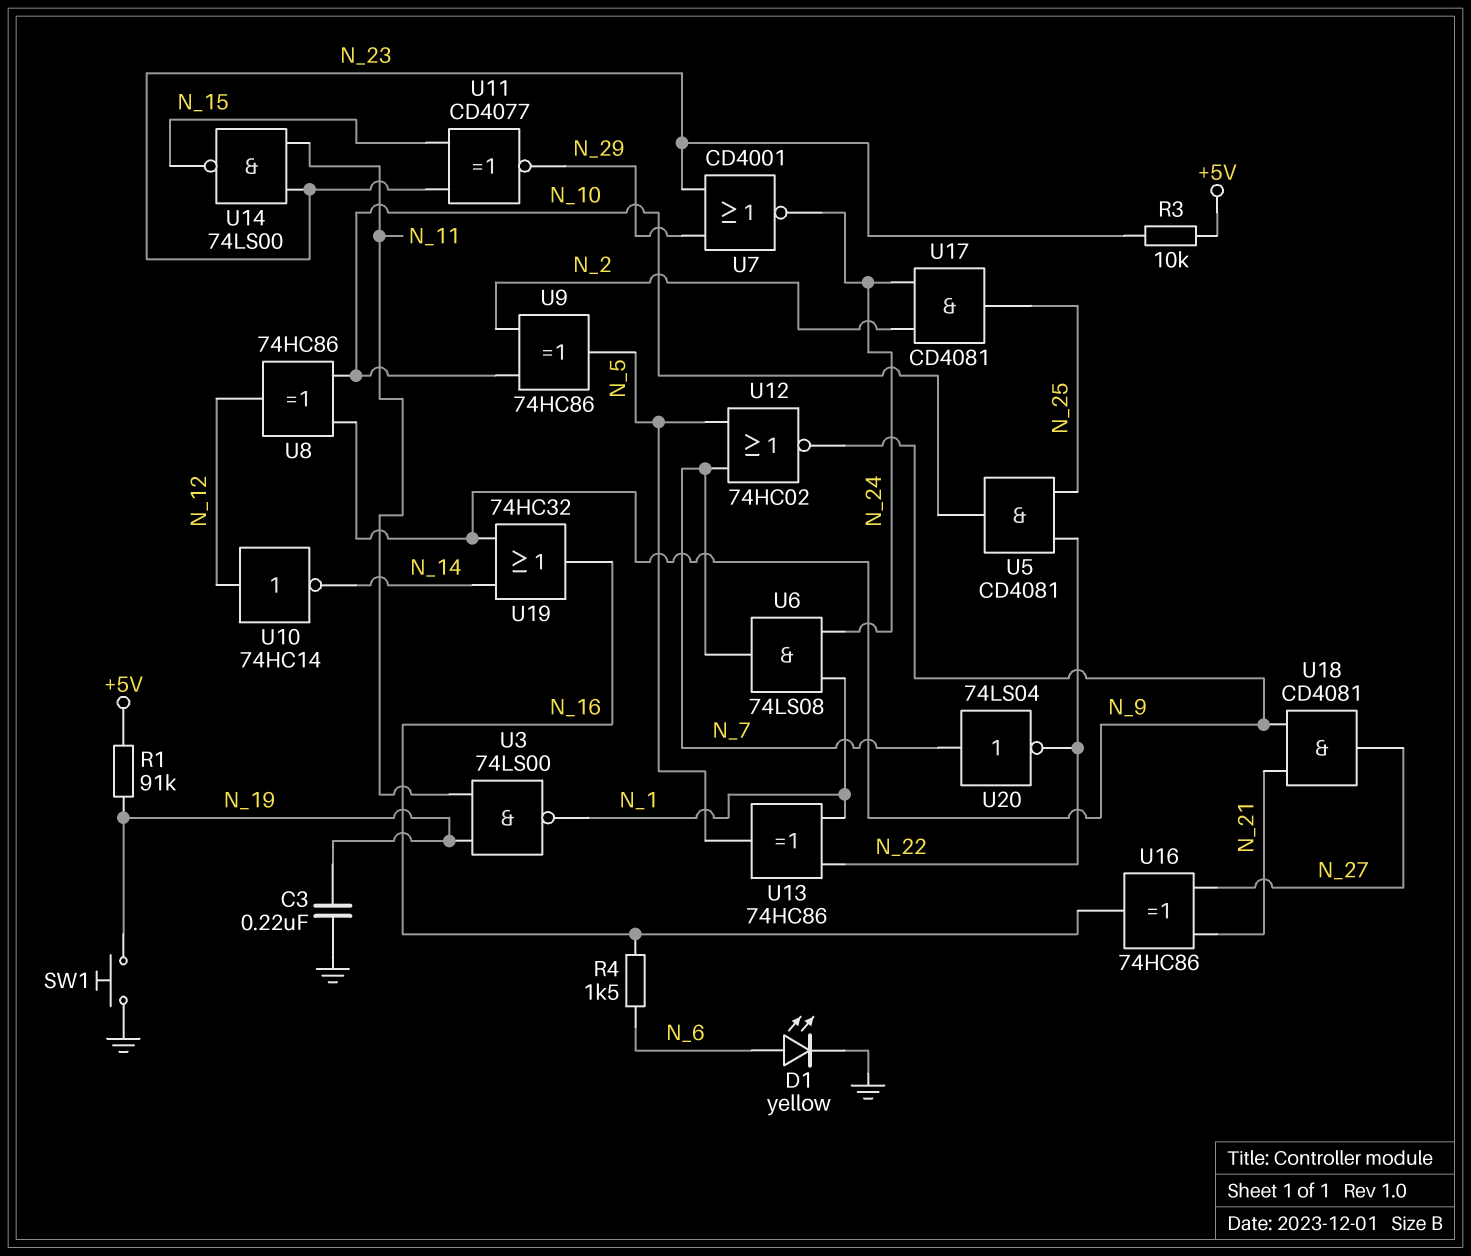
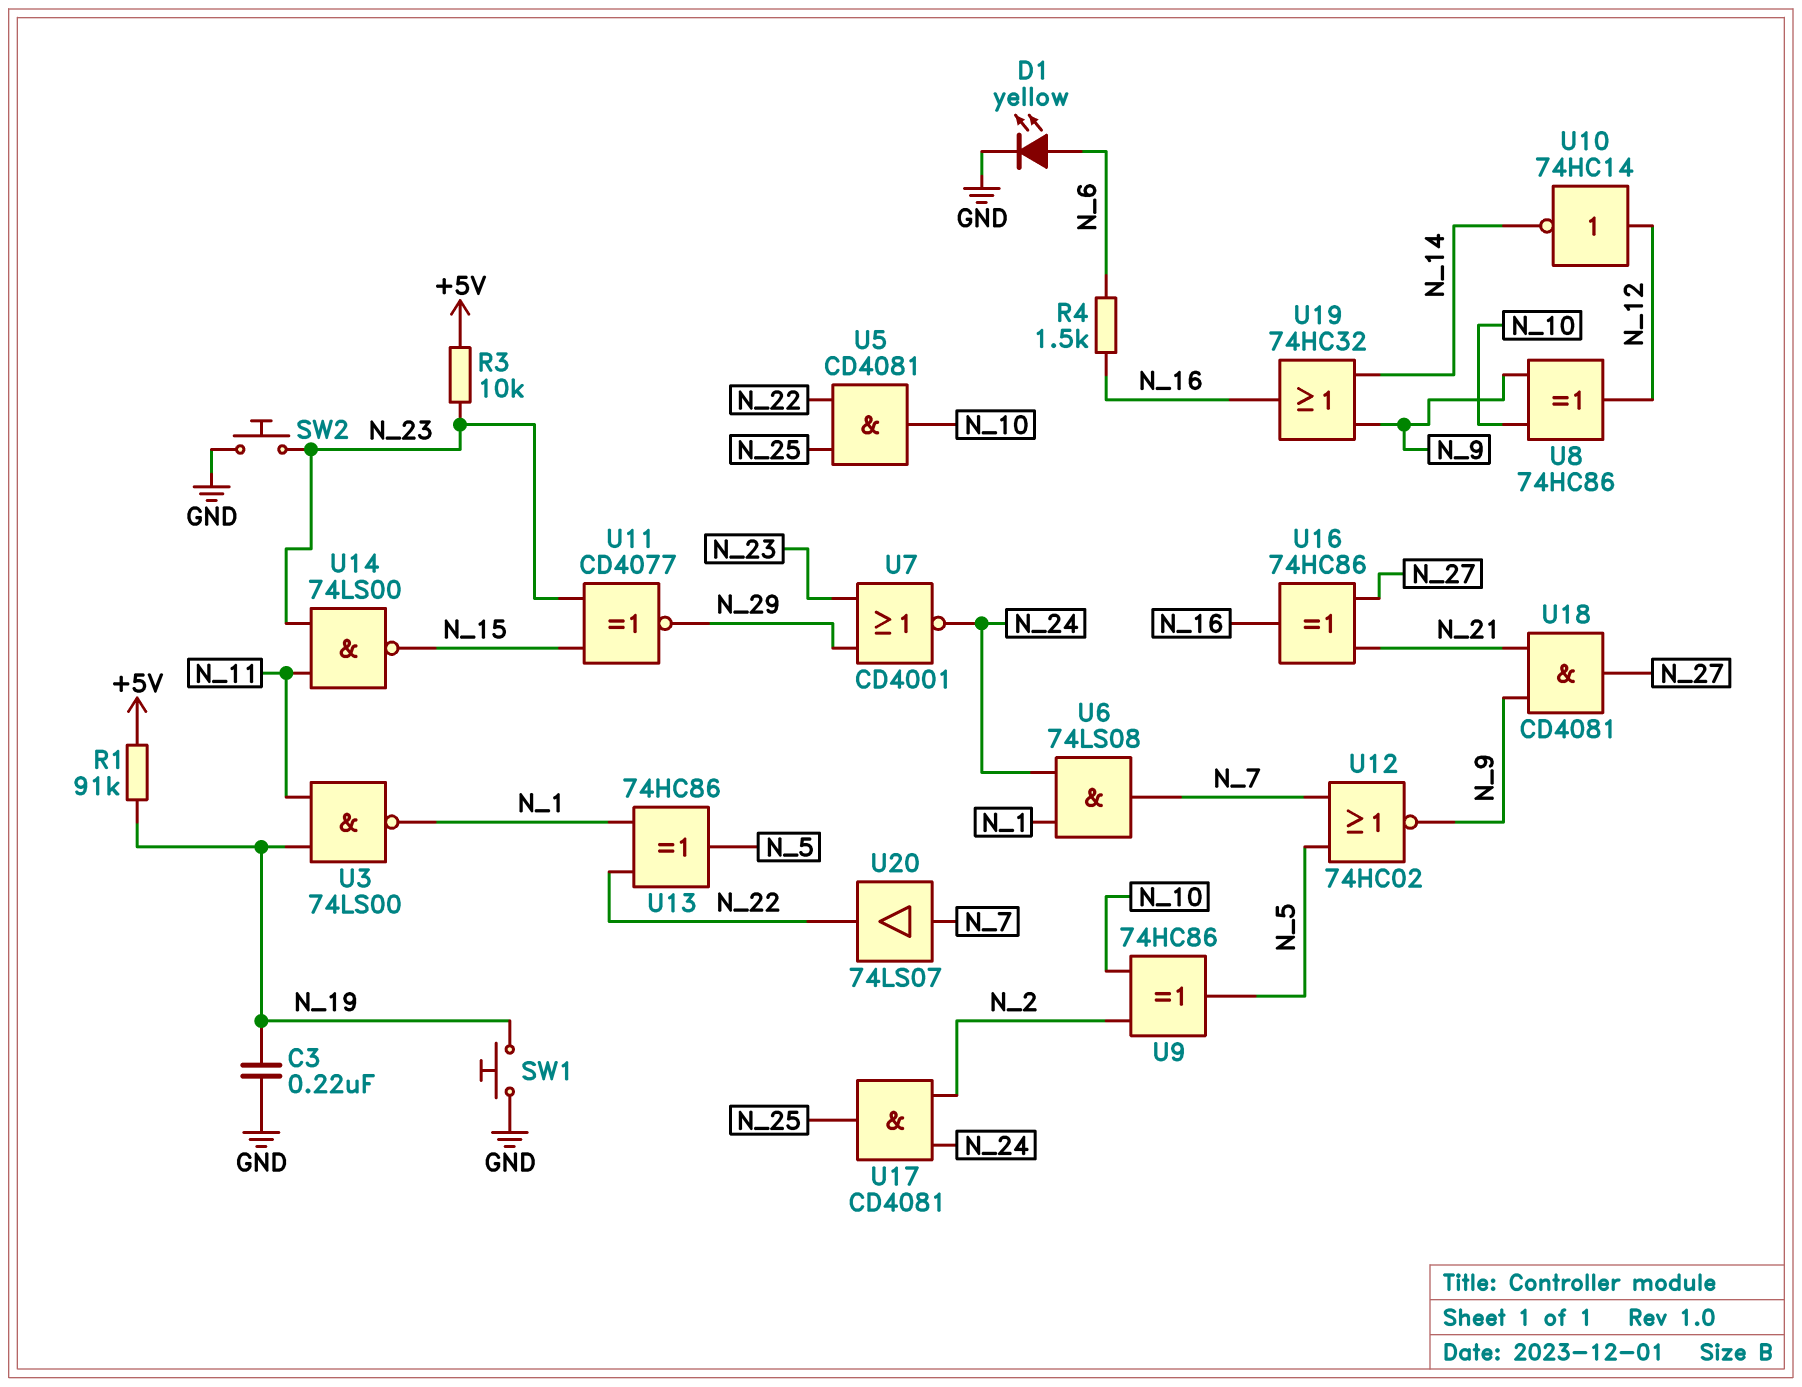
SW2: none -> button (GND, N_23)
U20: NOT 74LS04 (in N_7, out N_22) -> buffer 74LS07 (in N_7, out N_22)

